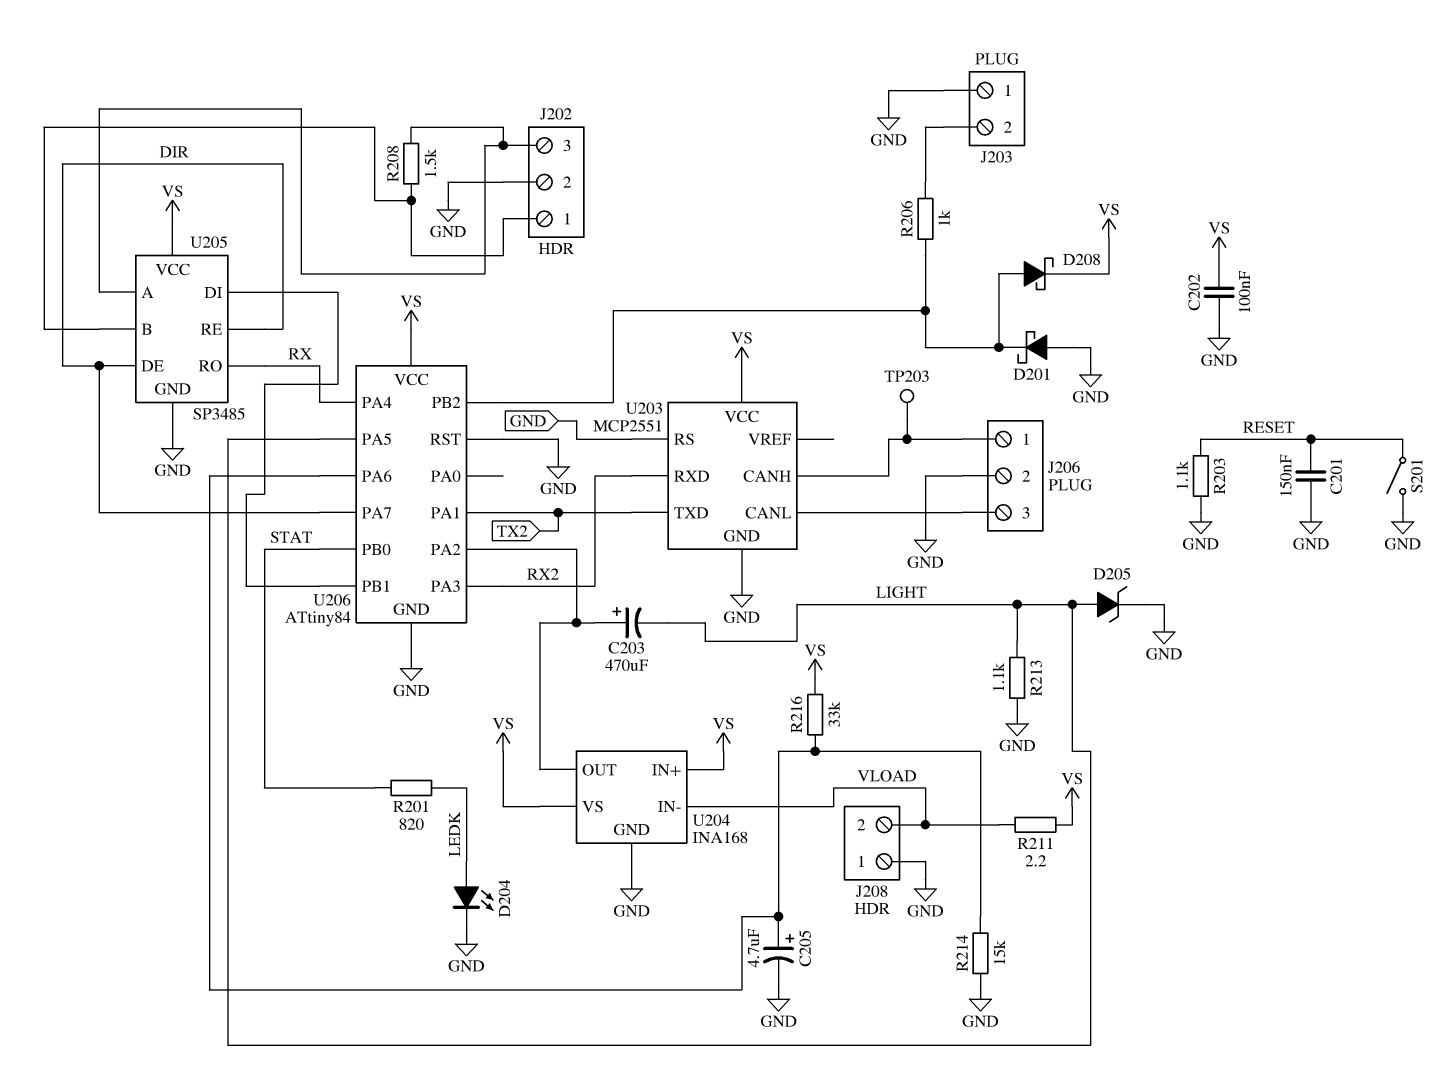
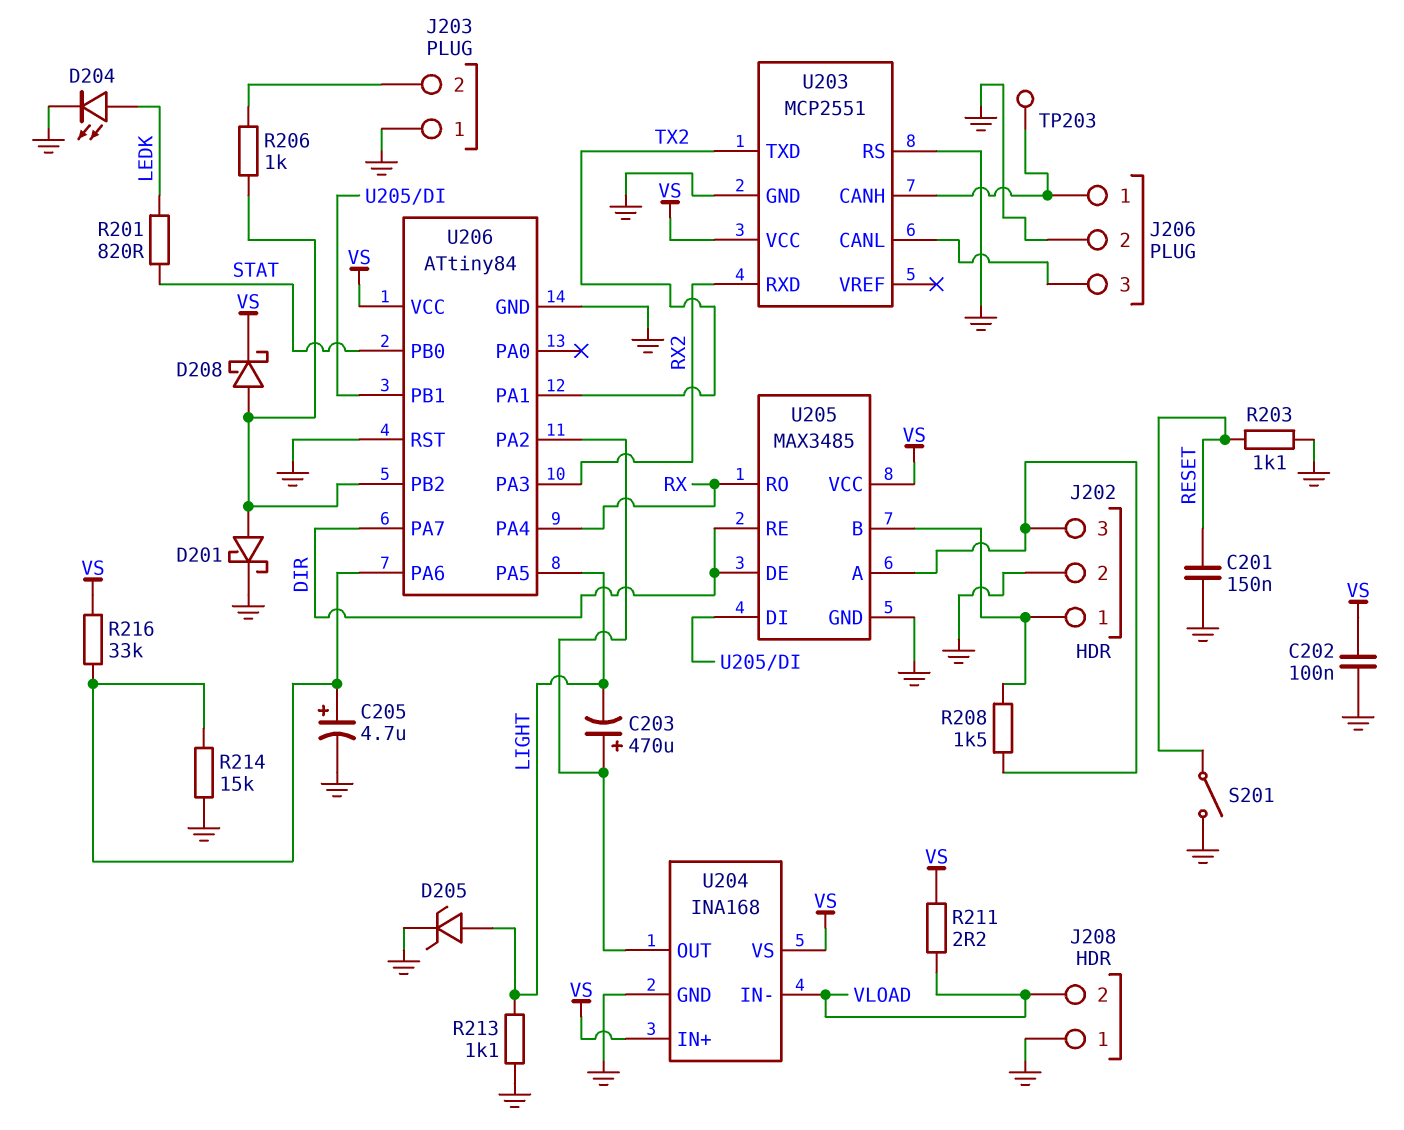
D201: schottky (A GND, K U206/PB2) -> schottky (A U206/PB2, K GND)
U205: SP3485 -> MAX3485

